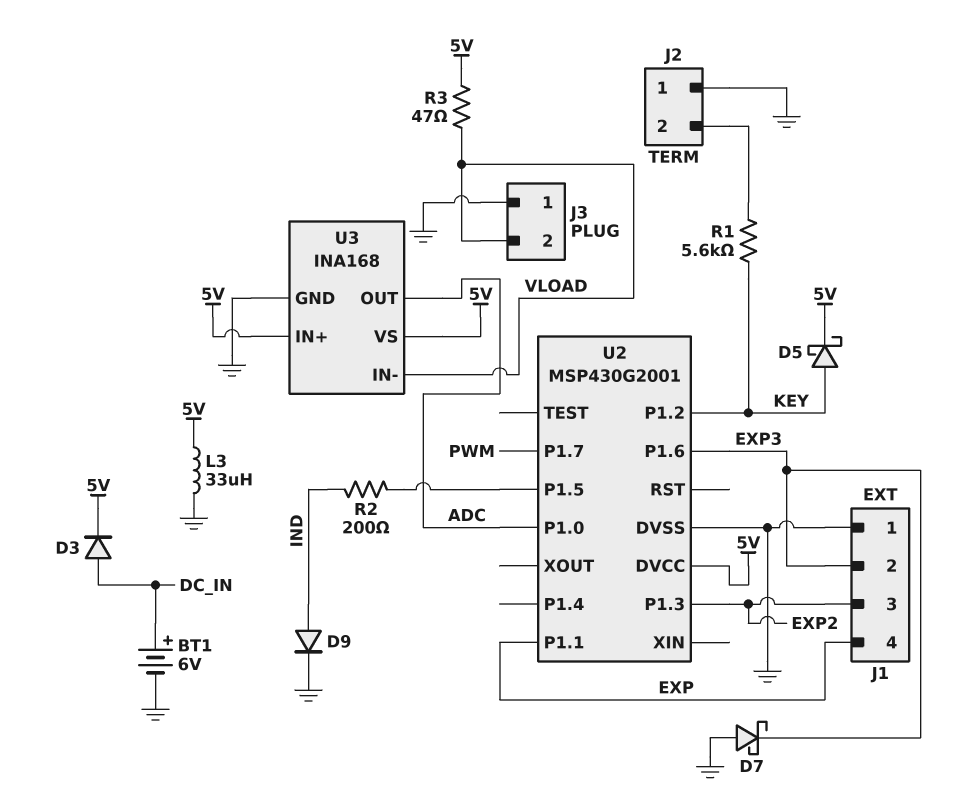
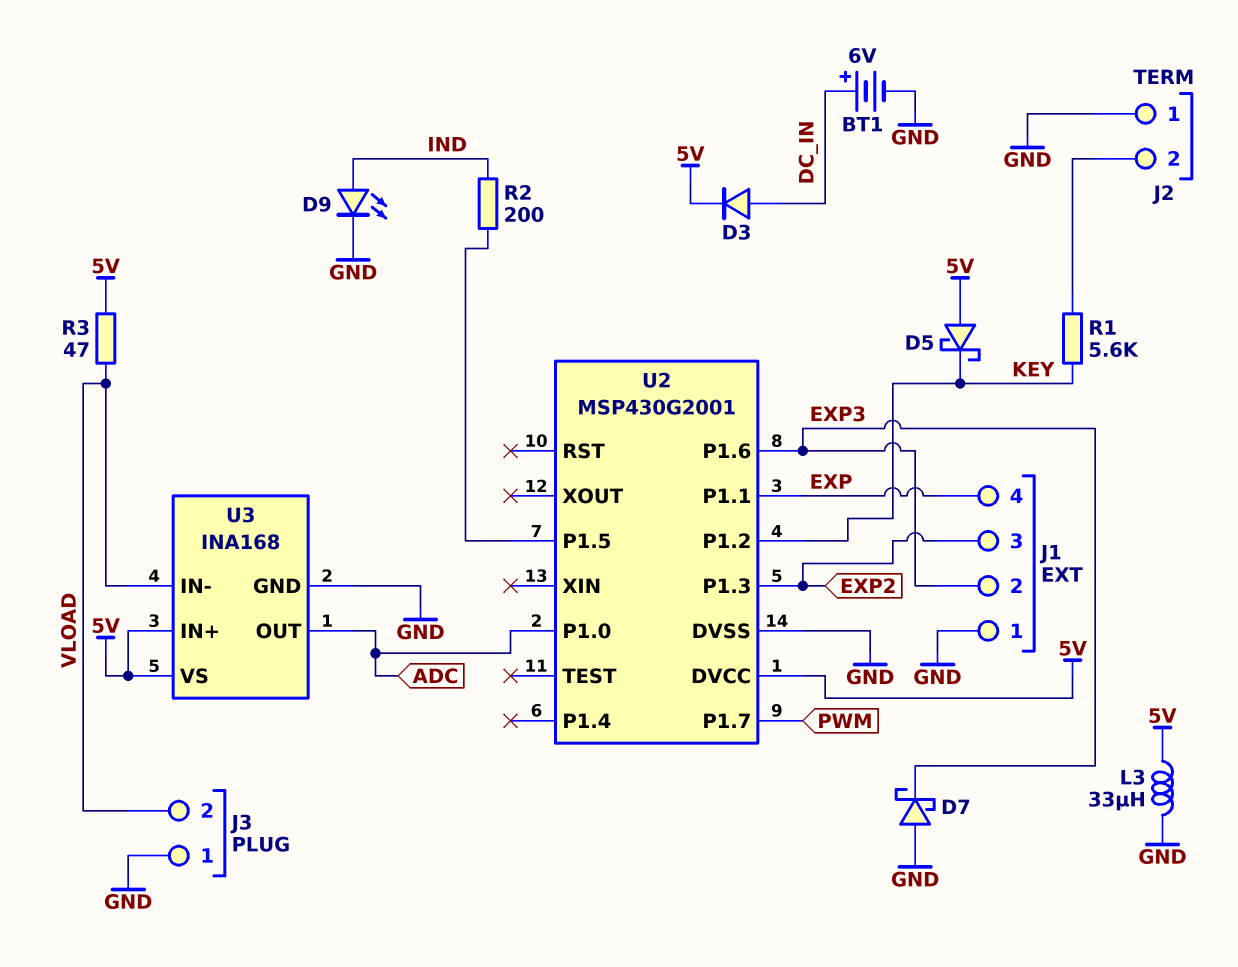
D5: schottky (A KEY, K 5V) -> schottky (A 5V, K KEY)
D9: diode (A IND, K GND) -> LED (A IND, K GND)

